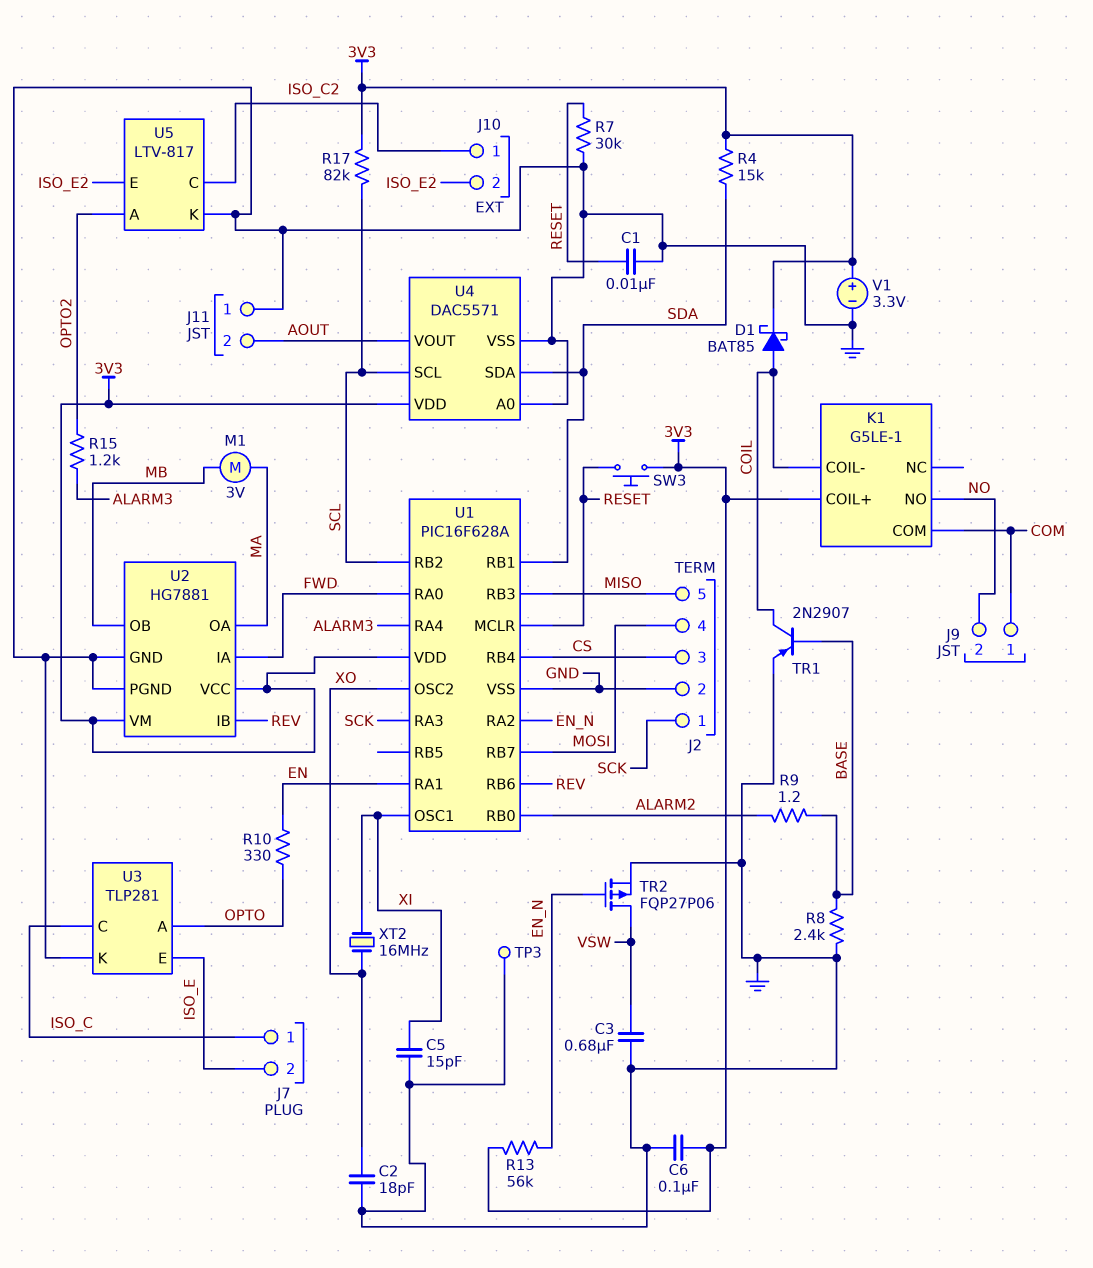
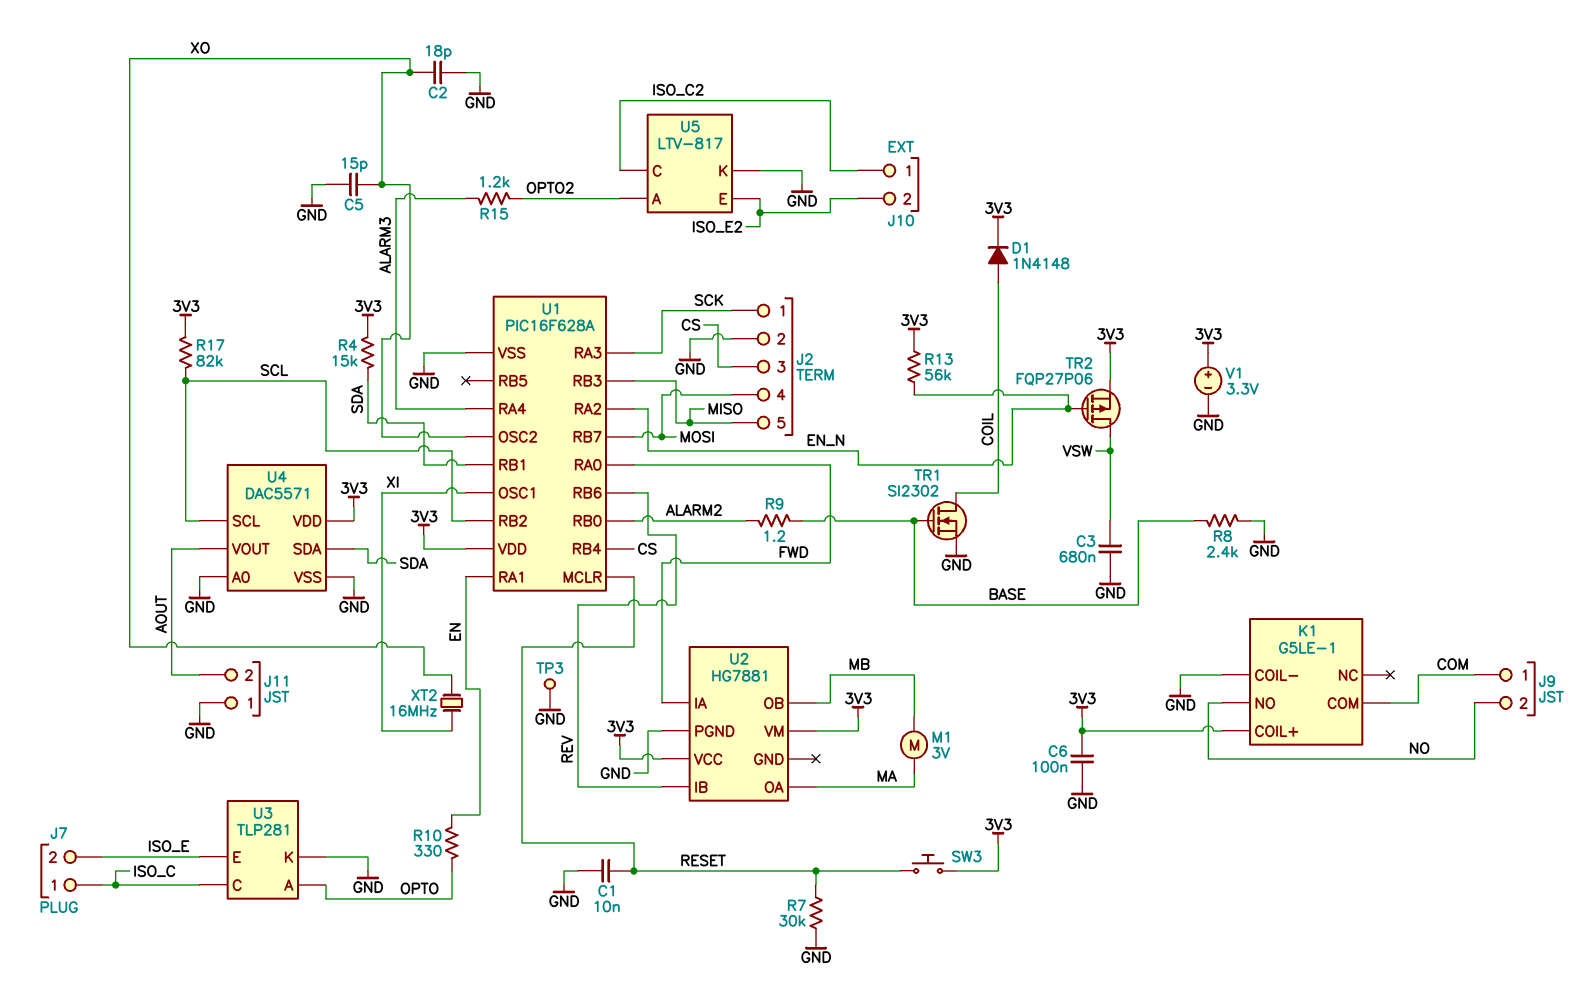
C5: 15pF (GND, XI) -> 15pF (GND, XO)
D1: schottky BAT85 (A COIL, K 3V3) -> diode 1N4148 (A COIL, K 3V3)
K1 pin COIL-: COIL -> GND
TR1: PNP 2N2907 (B BASE, C COIL, E GND) -> NMOS SI2302 (G BASE, D COIL, S GND)
TR2: PMOS FQP27P06 (G EN_N, D VSW, S GND) -> PMOS FQP27P06 (G EN_N, D VSW, S 3V3)
U2 pin GND: GND -> none

